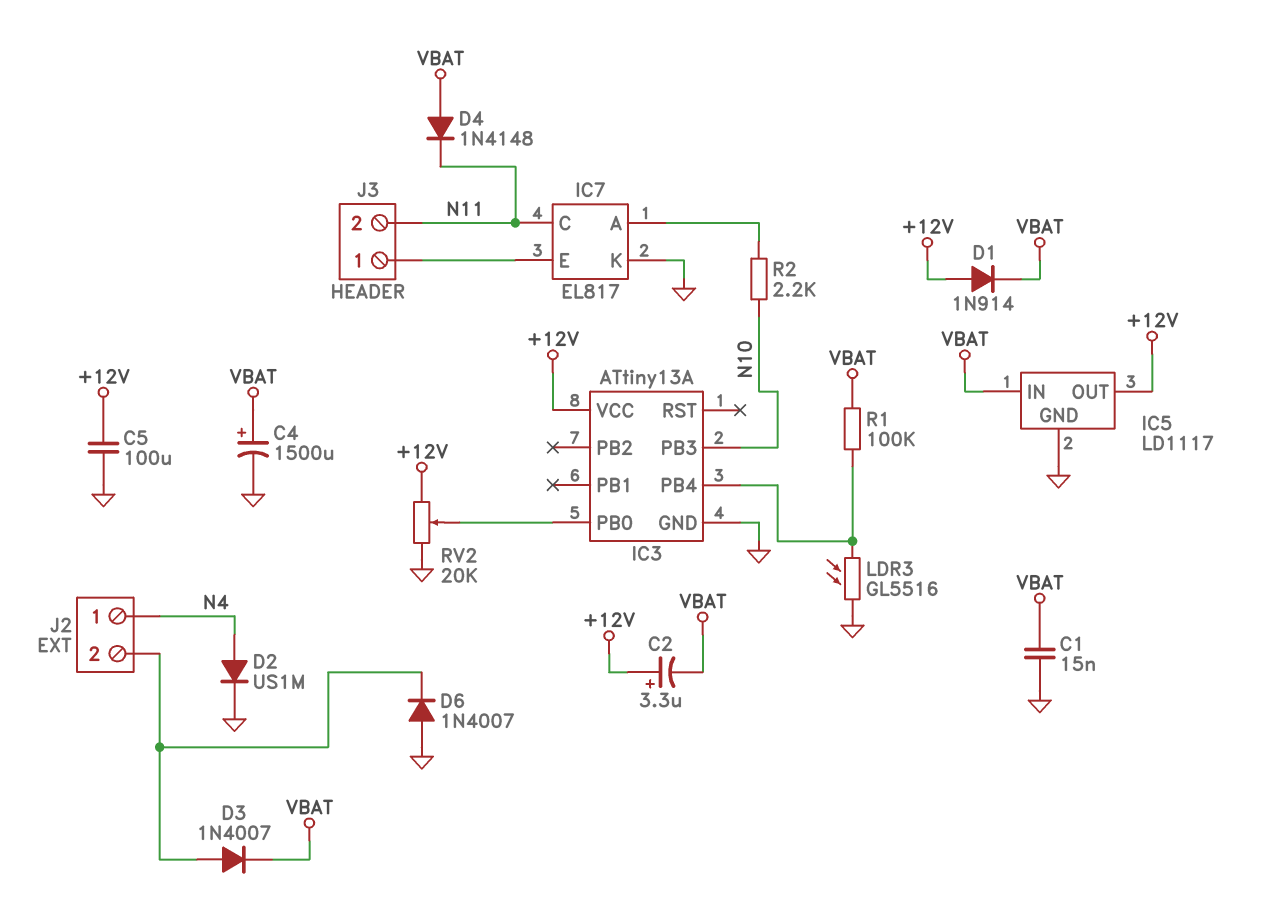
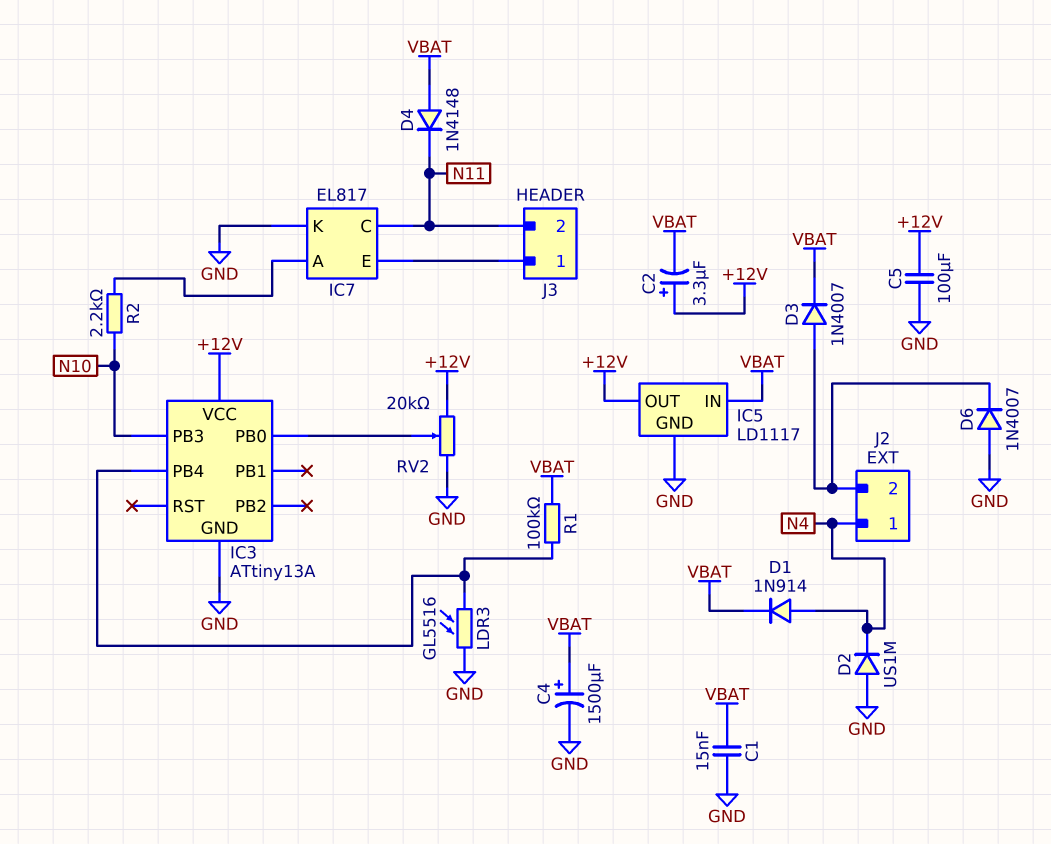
D1: diode 1N914 (A +12V, K VBAT) -> diode 1N914 (A N4, K VBAT)
D2: diode US1M (A N4, K GND) -> diode US1M (A GND, K N4)

